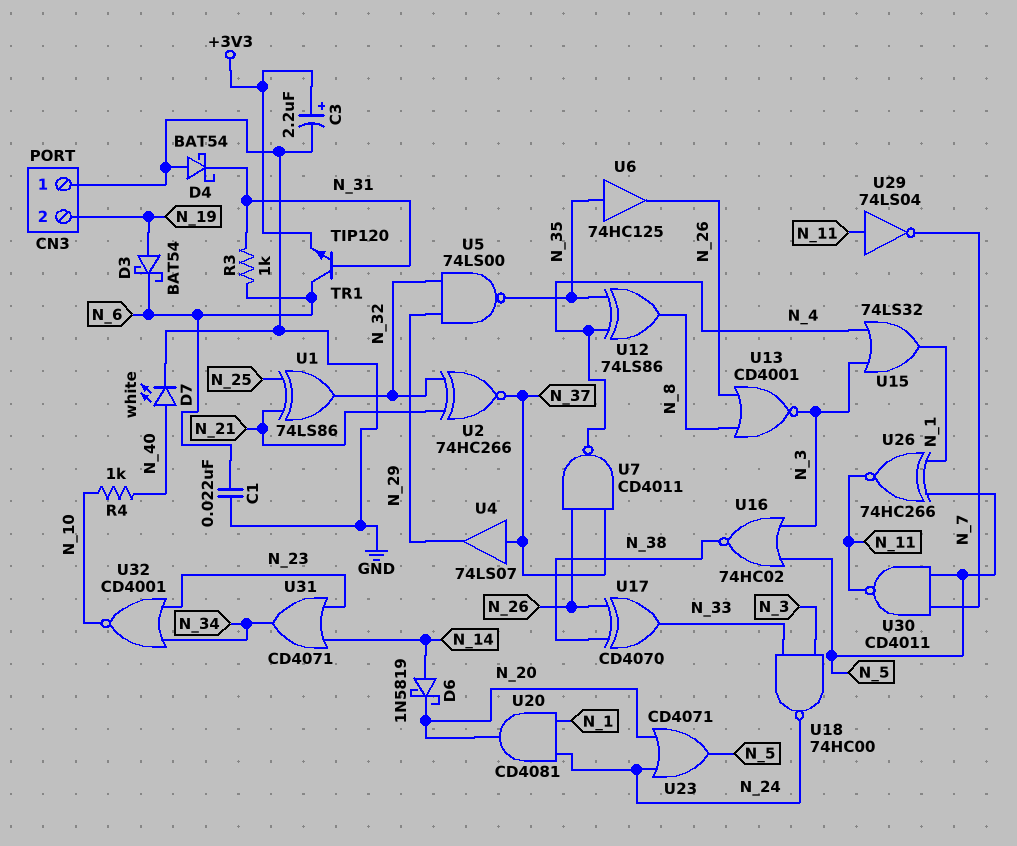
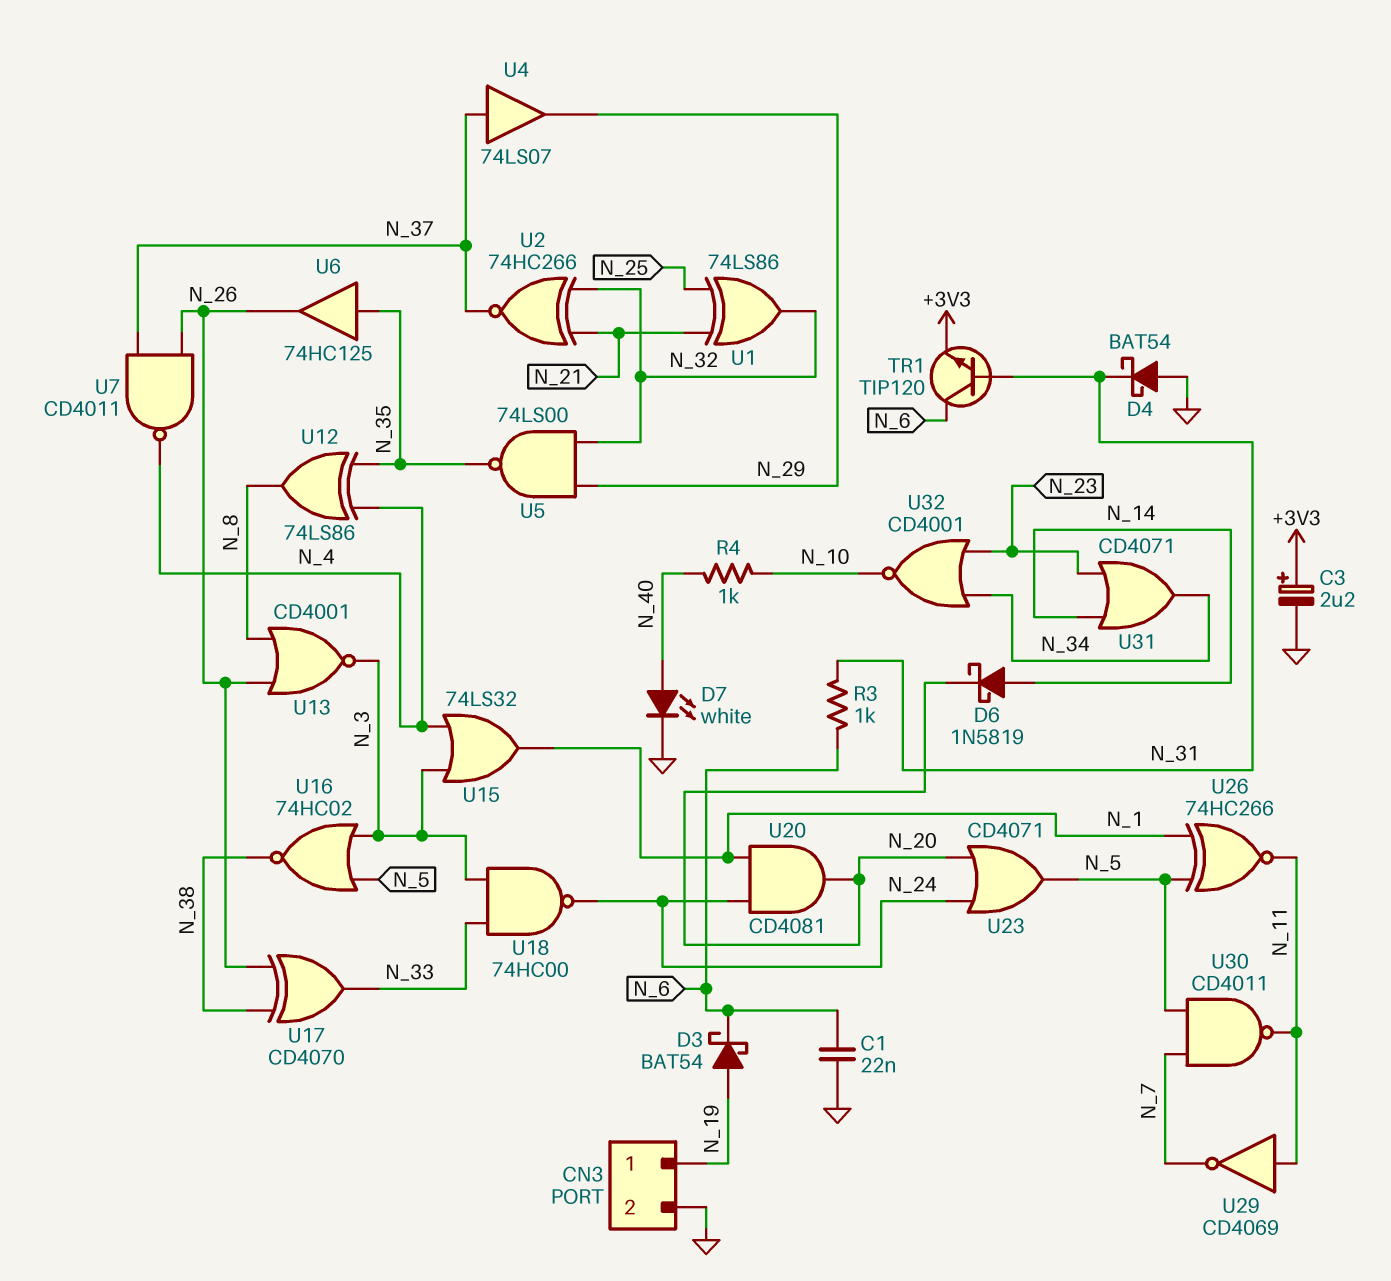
CN3 pin 1: GND -> N_19
CN3 pin 2: N_19 -> GND
U29: NOT 74LS04 (in N_11, out N_7) -> NOT CD4069 (in N_11, out N_7)

